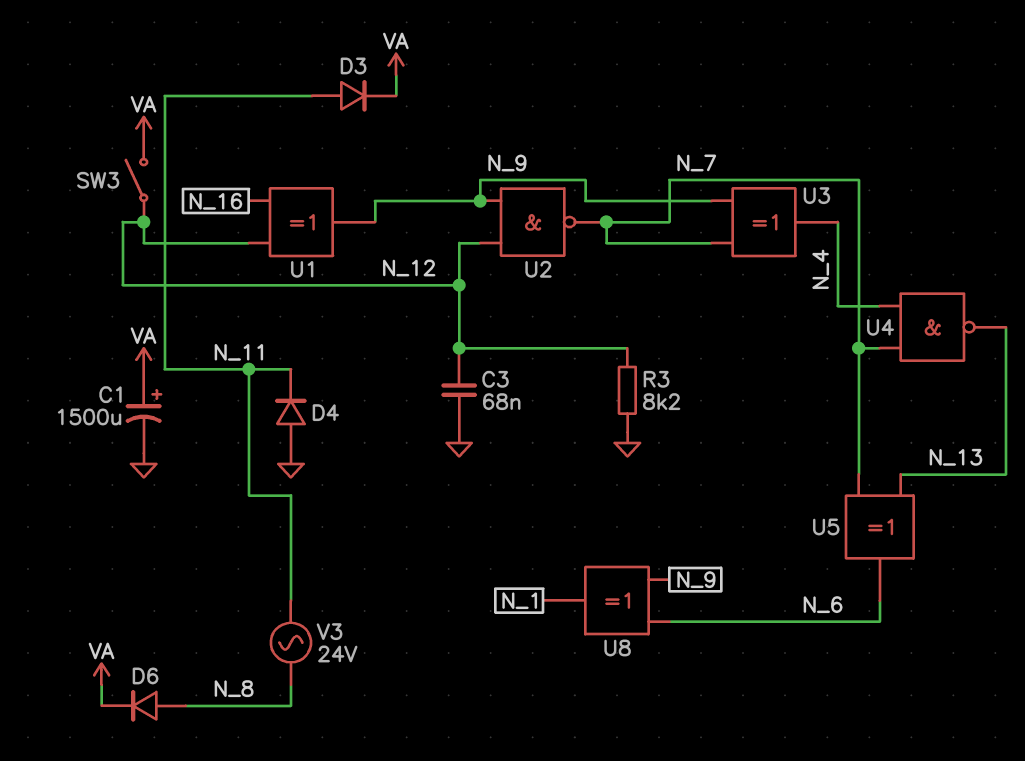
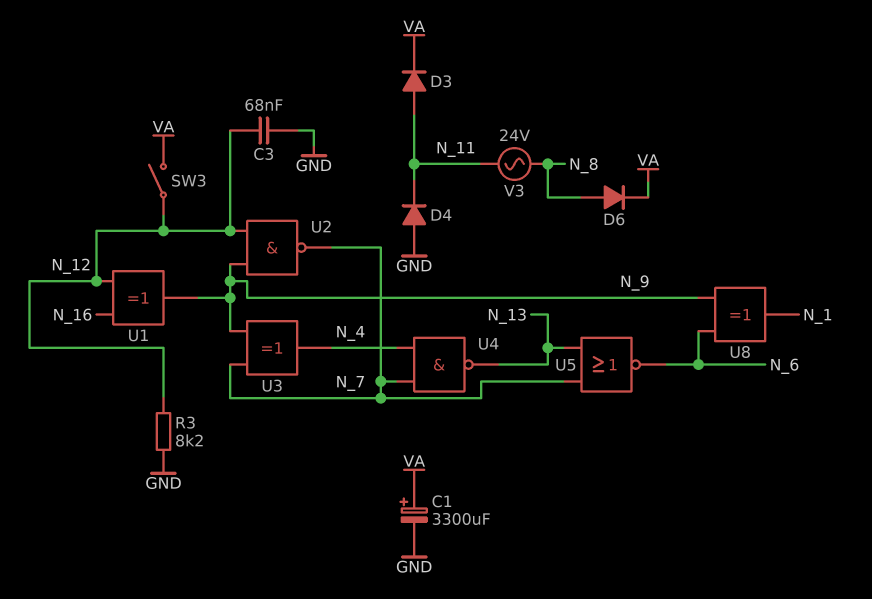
C1: 1500uF (plus VA, minus GND) -> 3300uF (plus VA, minus GND)
U5: XOR (in N_7, in N_13, out N_6) -> NOR (in N_7, in N_13, out N_6)

